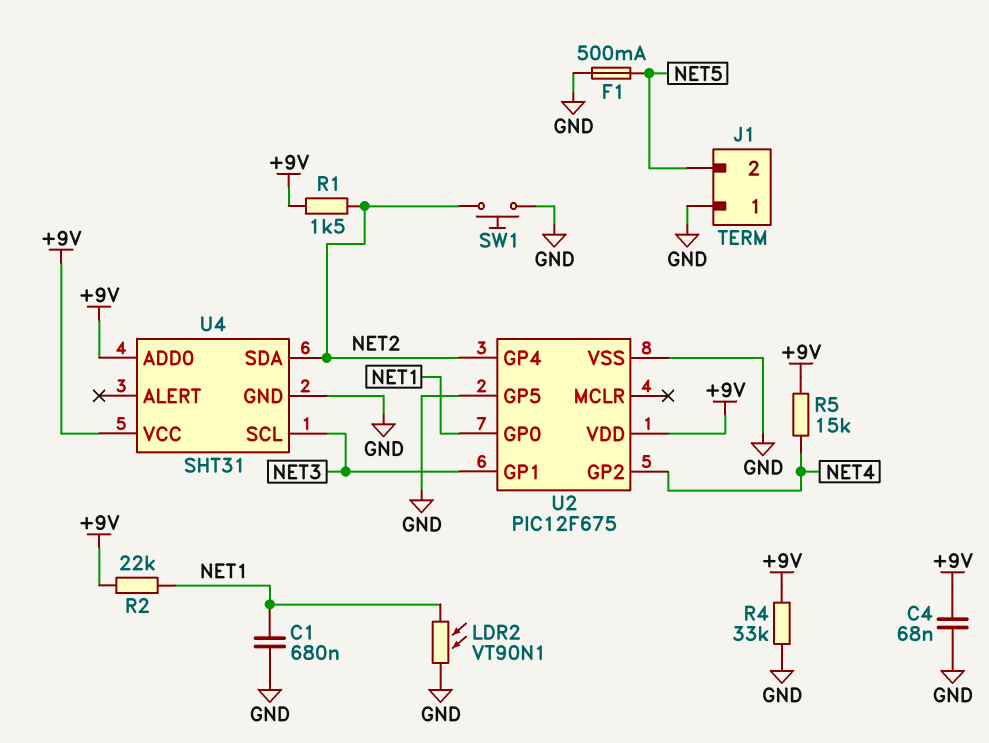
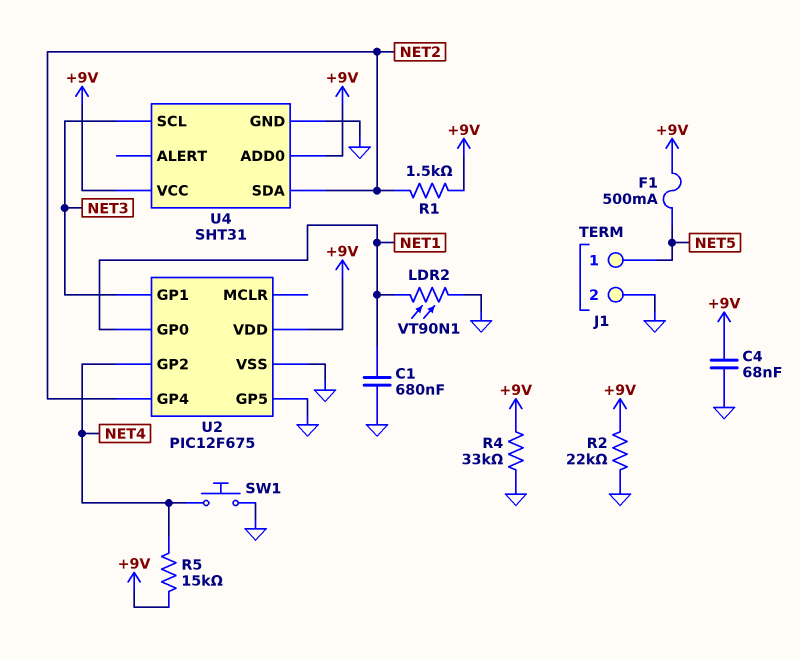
F1: 500mA (GND, NET5) -> 500mA (+9V, NET5)
J1 pin 1: GND -> NET5
J1 pin 2: NET5 -> GND
R2: 22k (+9V, NET1) -> 22k (+9V, GND)
SW1: button (GND, NET2) -> button (GND, NET4)

